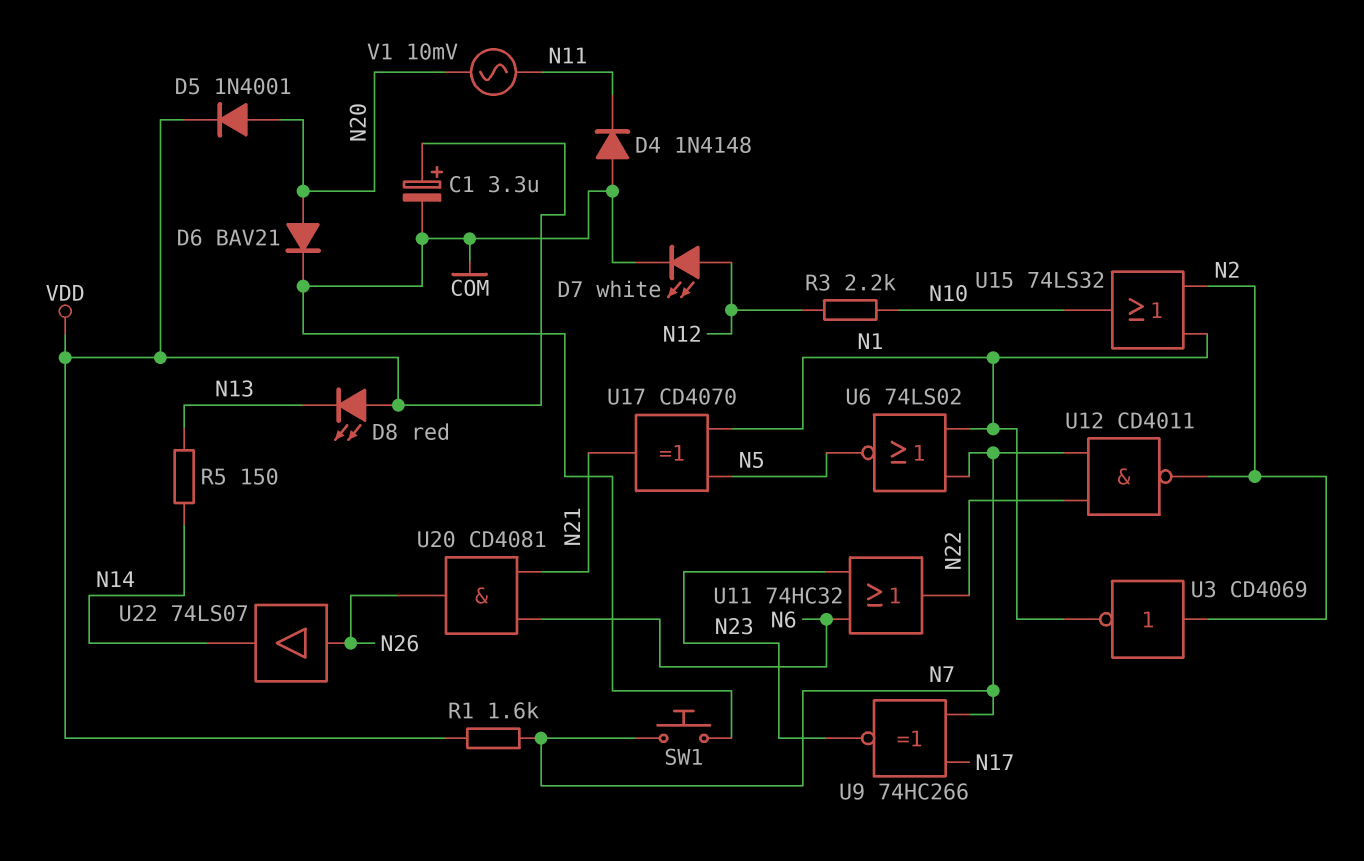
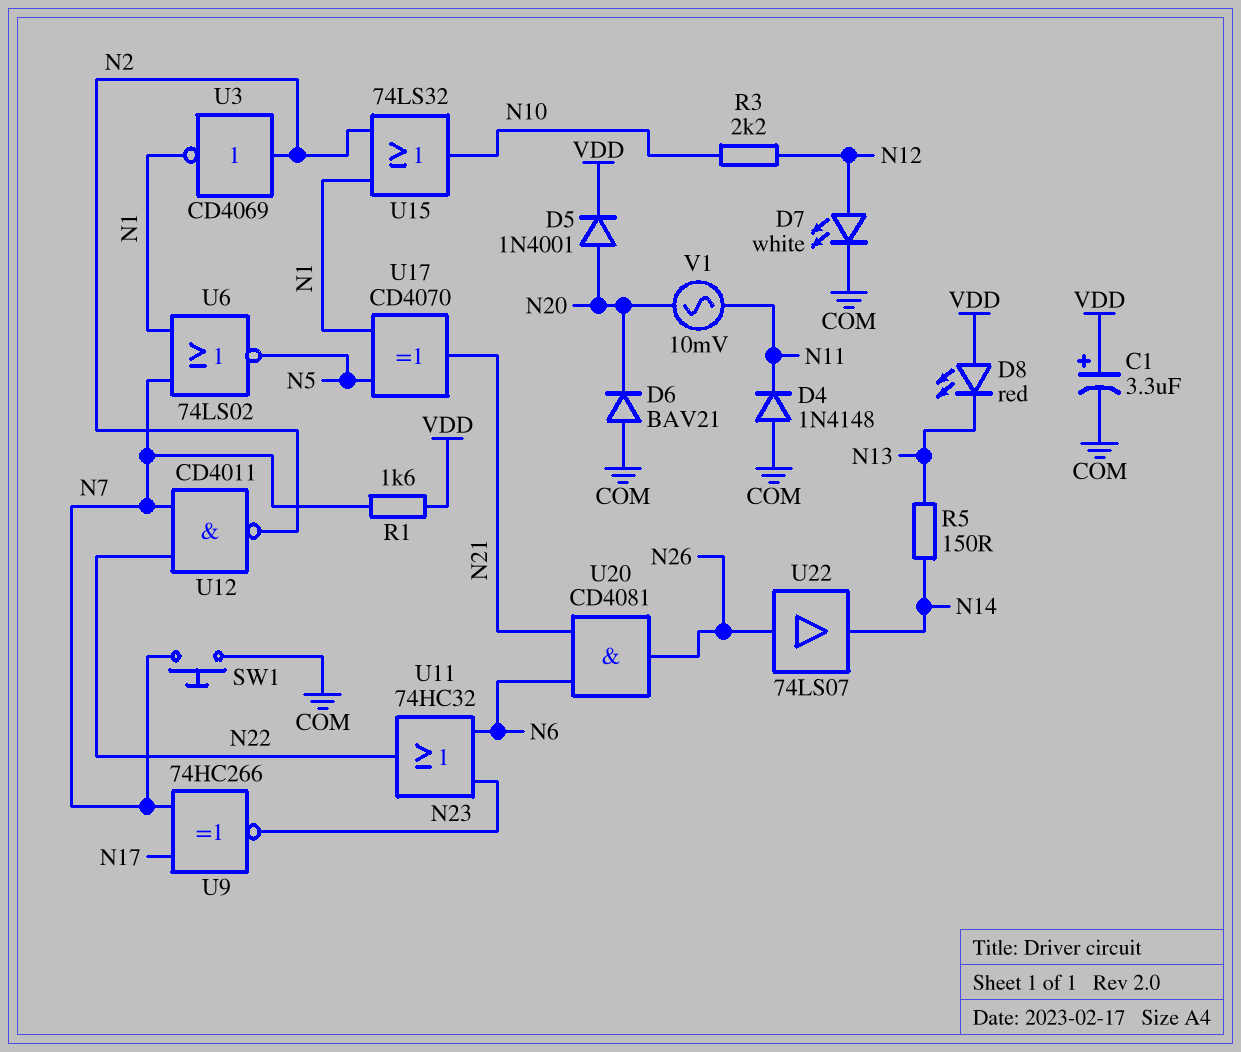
D6: diode BAV21 (A N20, K COM) -> diode BAV21 (A COM, K N20)

